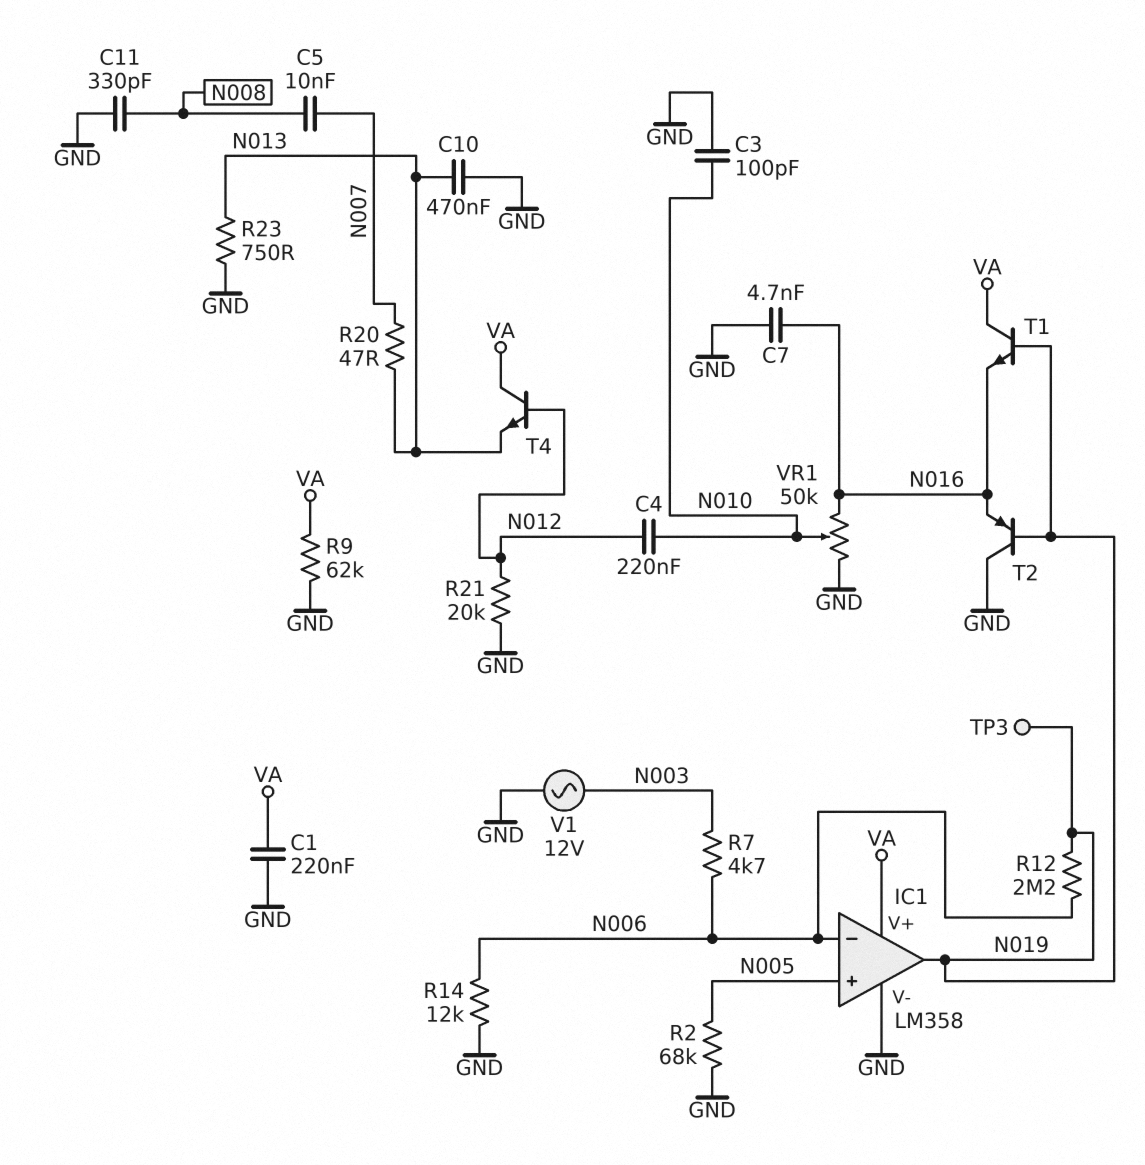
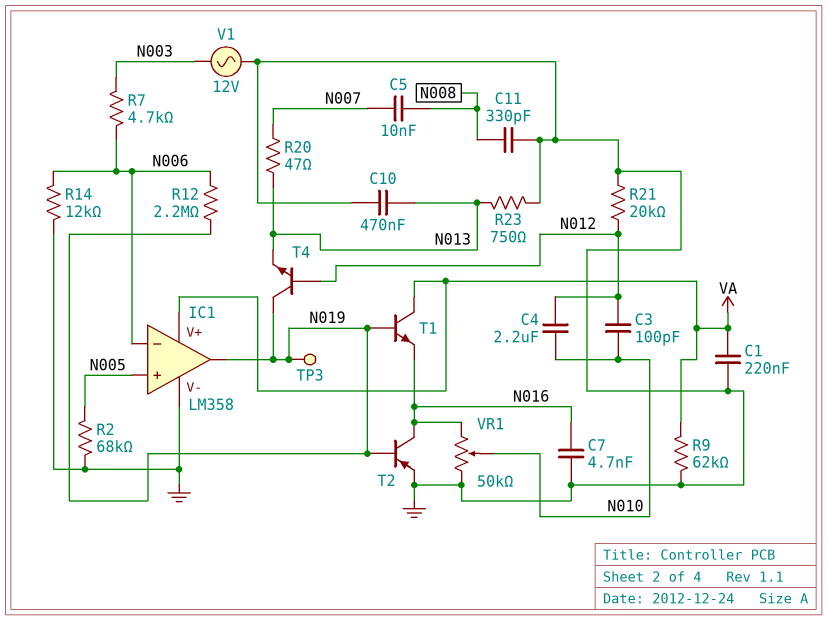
C3: 100pF (GND, N010) -> 100pF (N010, N012)
C4: 220nF (N010, N012) -> 2.2uF (N010, N012)
T2: PNP (B N019, C GND, E N016) -> PNP (B N019, C N016, E GND)
T4: NPN (B N012, C VA, E N013) -> NPN (B N012, C N019, E N013)

